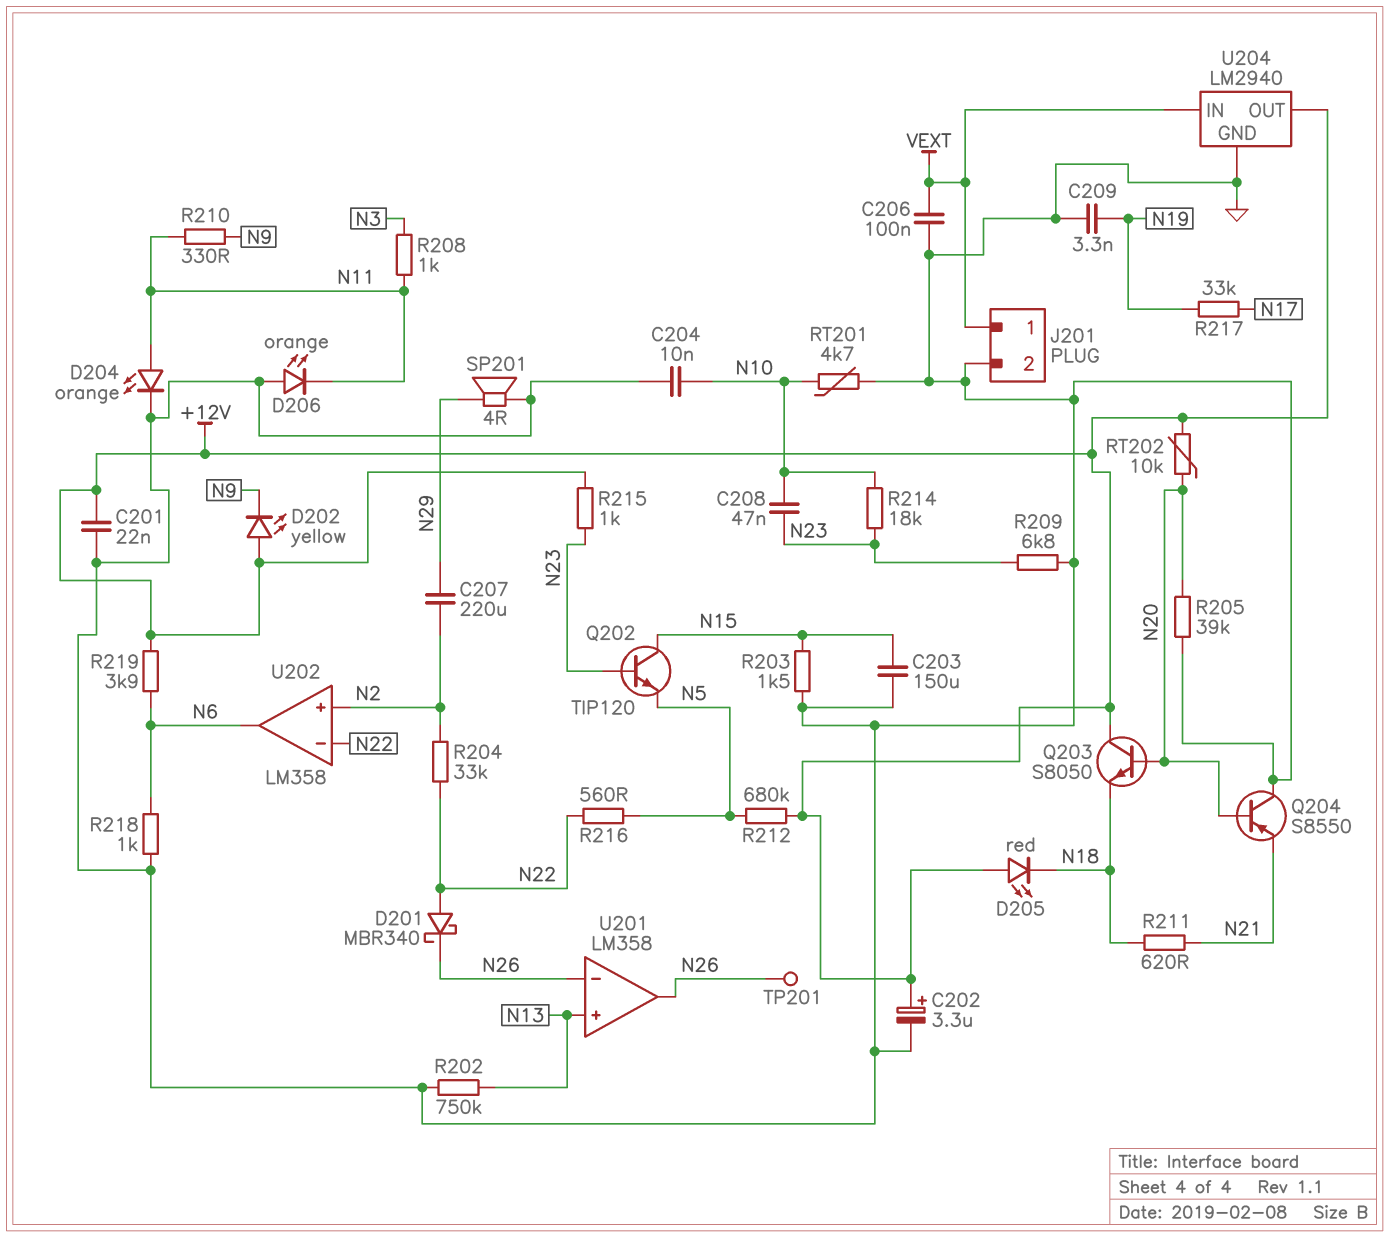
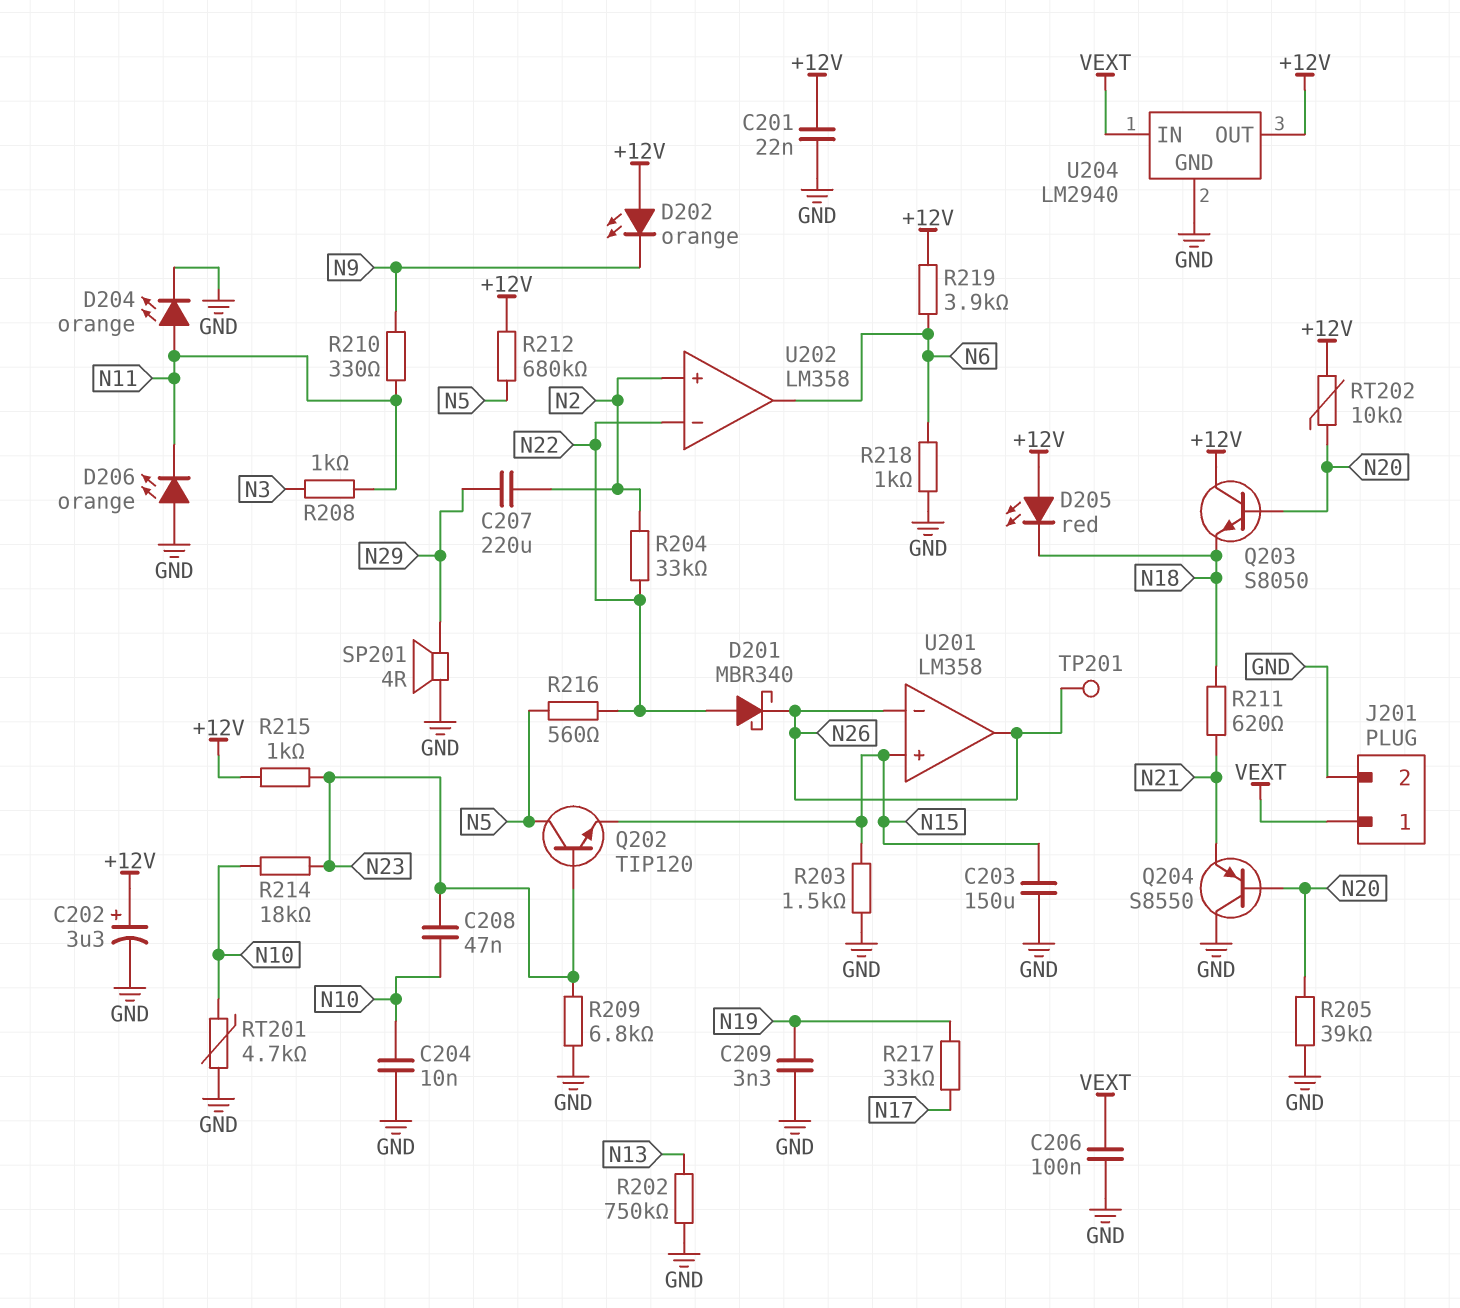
D202: LED yellow (A +12V, K N9) -> LED orange (A +12V, K N9)
Q202: NPN TIP120 (B N23, C N15, E N5) -> NPN TIP120 (B N23, C N5, E N15)
U201 pin in+: N13 -> N15

